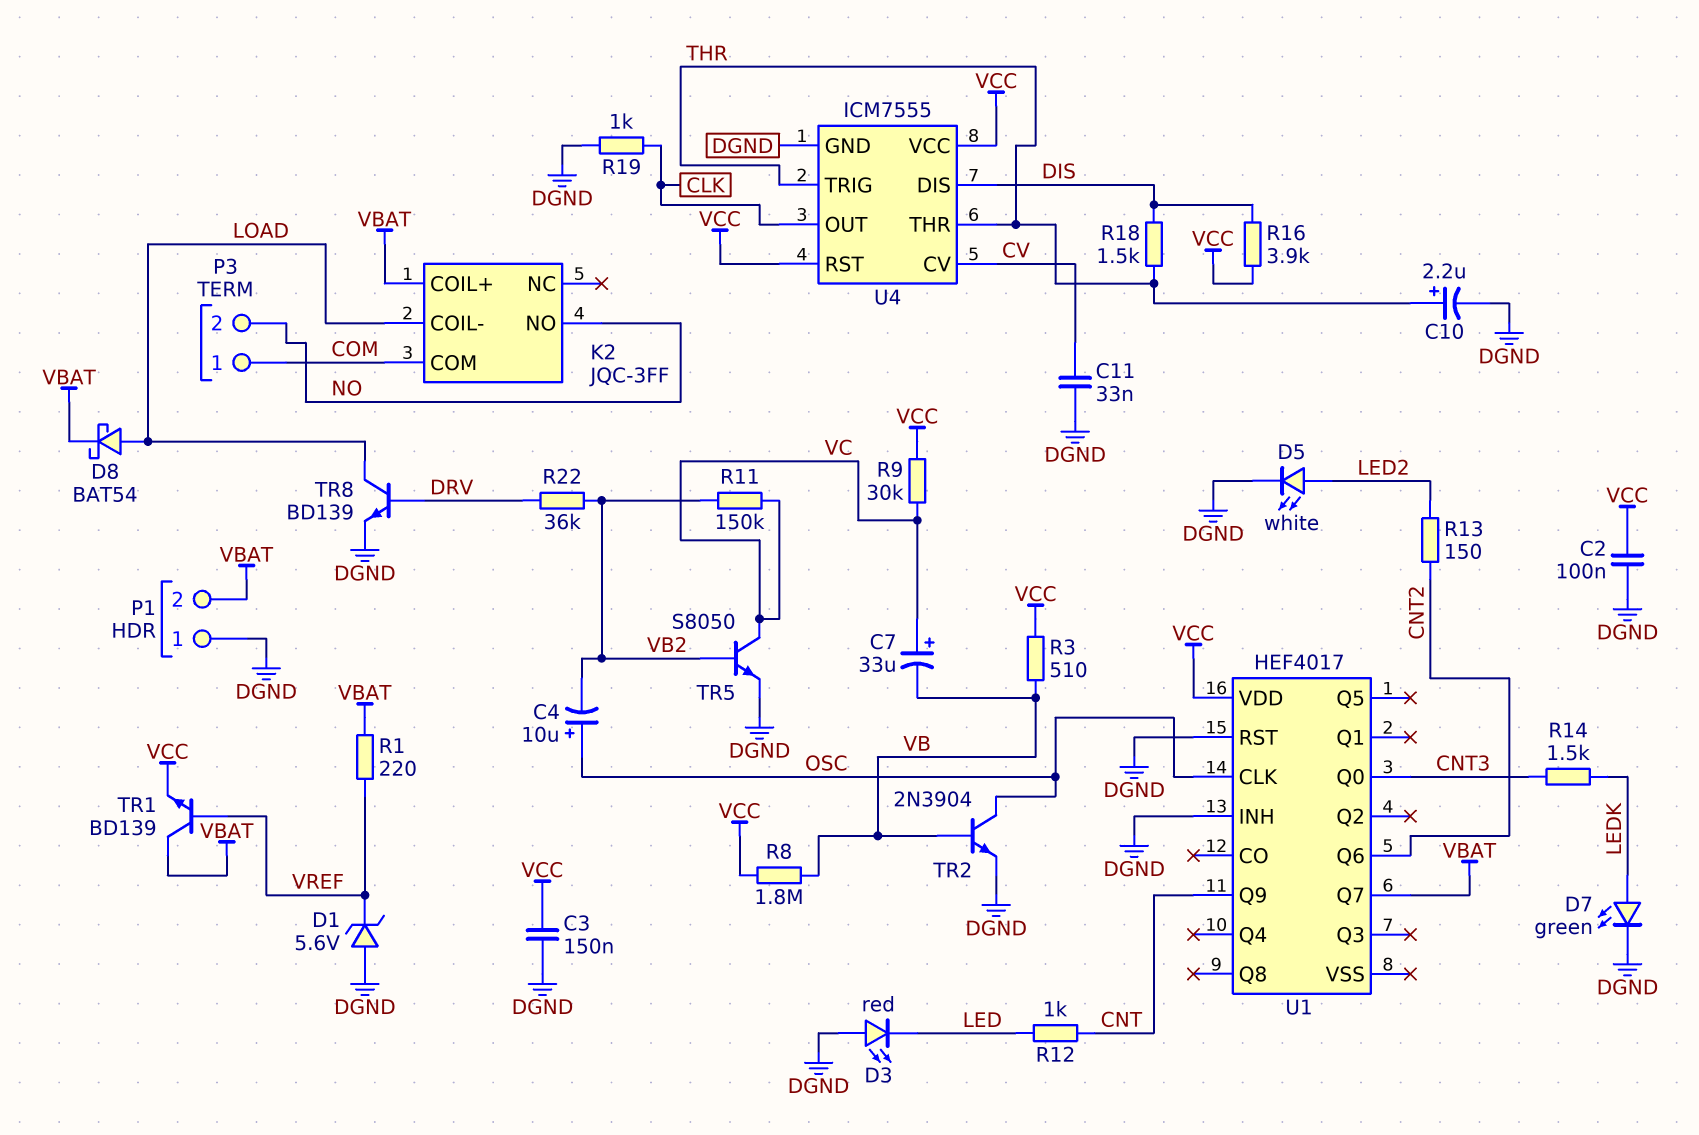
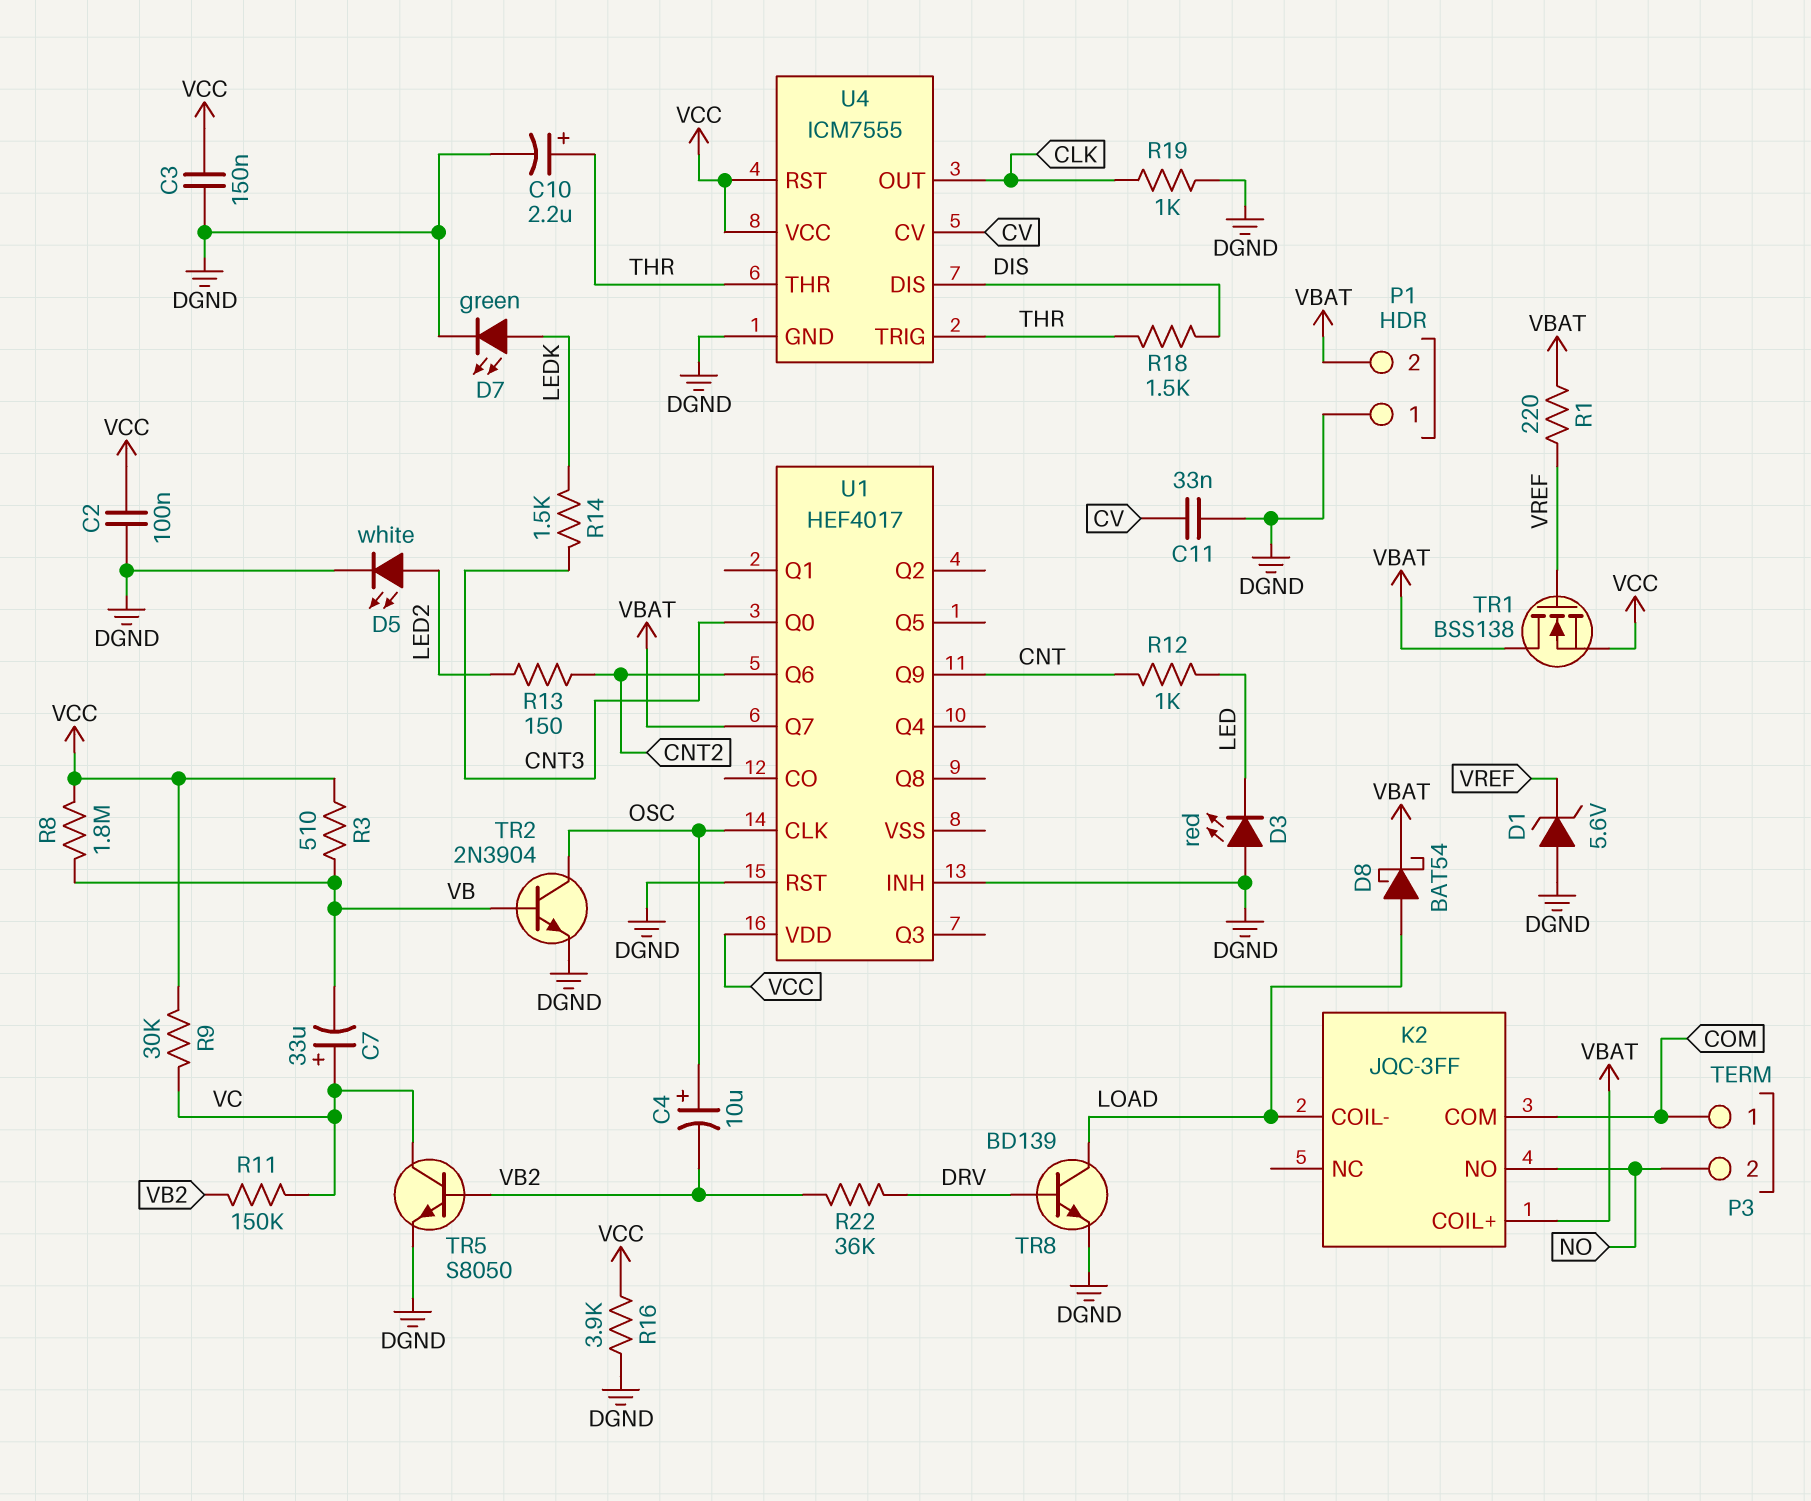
R16: 3.9k (DIS, VCC) -> 3.9k (DGND, VCC)
TR1: NPN BD139 (B VREF, C VBAT, E VCC) -> NMOS BSS138 (G VREF, D VBAT, S VCC)

